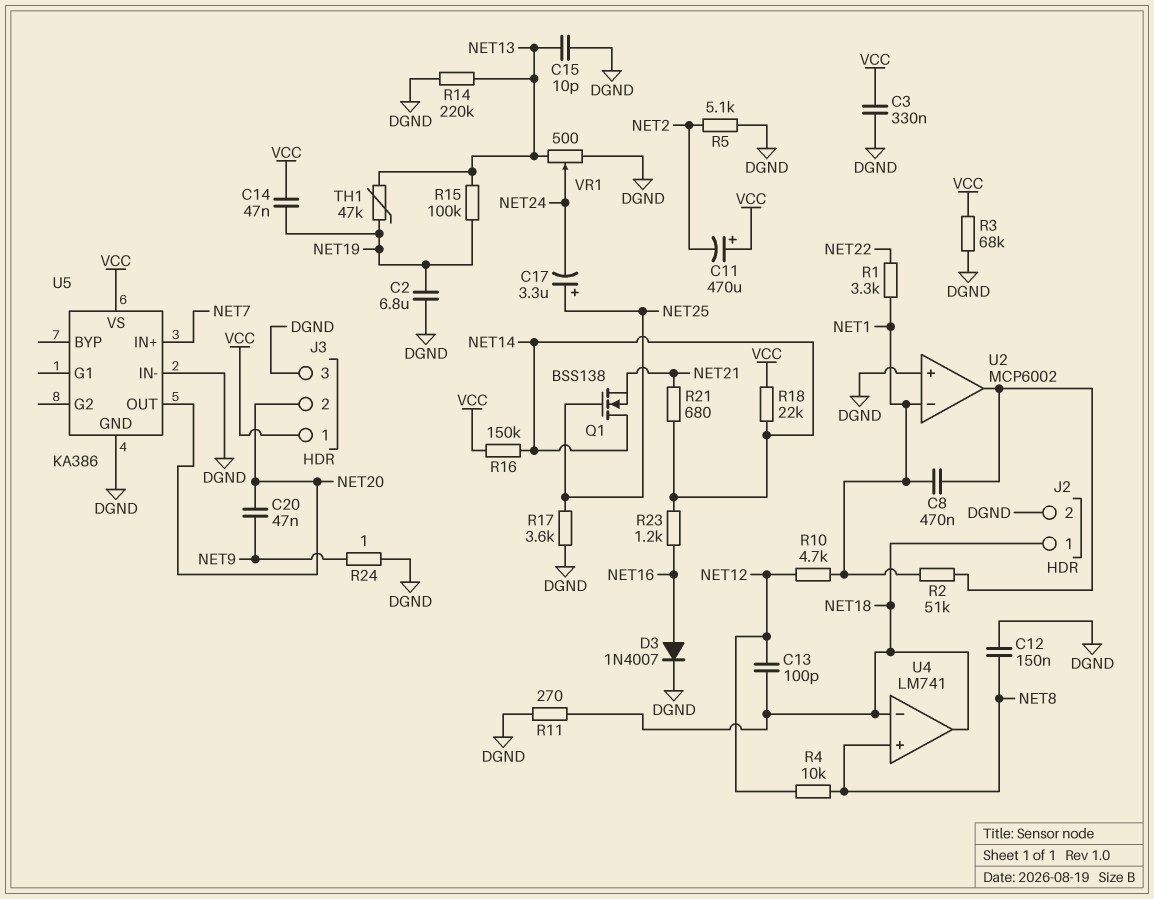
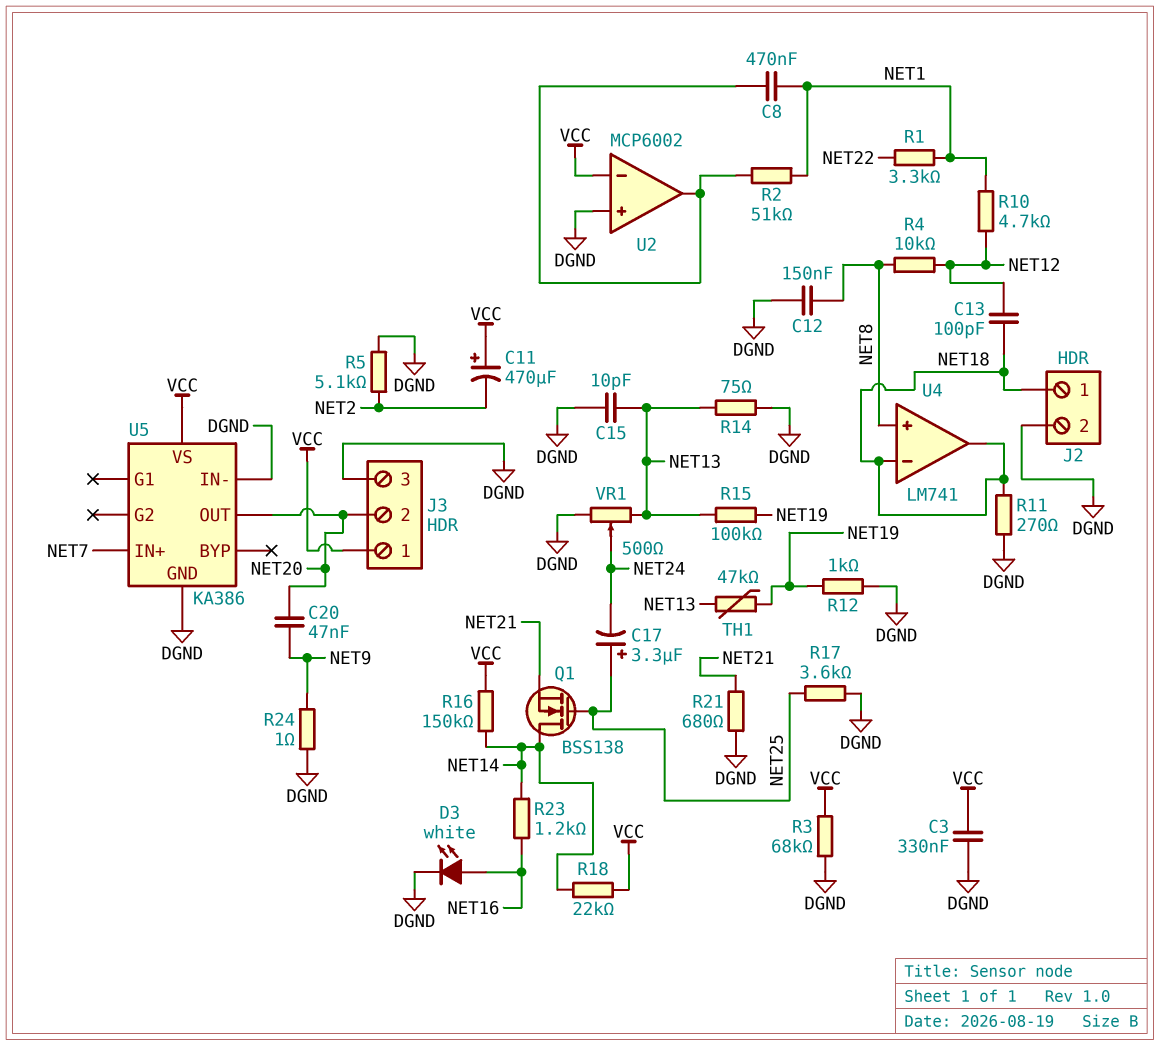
C2: 6.8uF (DGND, NET19) -> none
C14: 47nF (NET19, VCC) -> none
D3: diode 1N4007 (A NET16, K DGND) -> LED white (A NET16, K DGND)
R12: none -> 1k (DGND, NET19)
R14: 220k (DGND, NET13) -> 75 (DGND, NET13)
R21: 680 (NET14, NET21) -> 680 (DGND, NET21)
U2 pin in-: NET1 -> VCC

